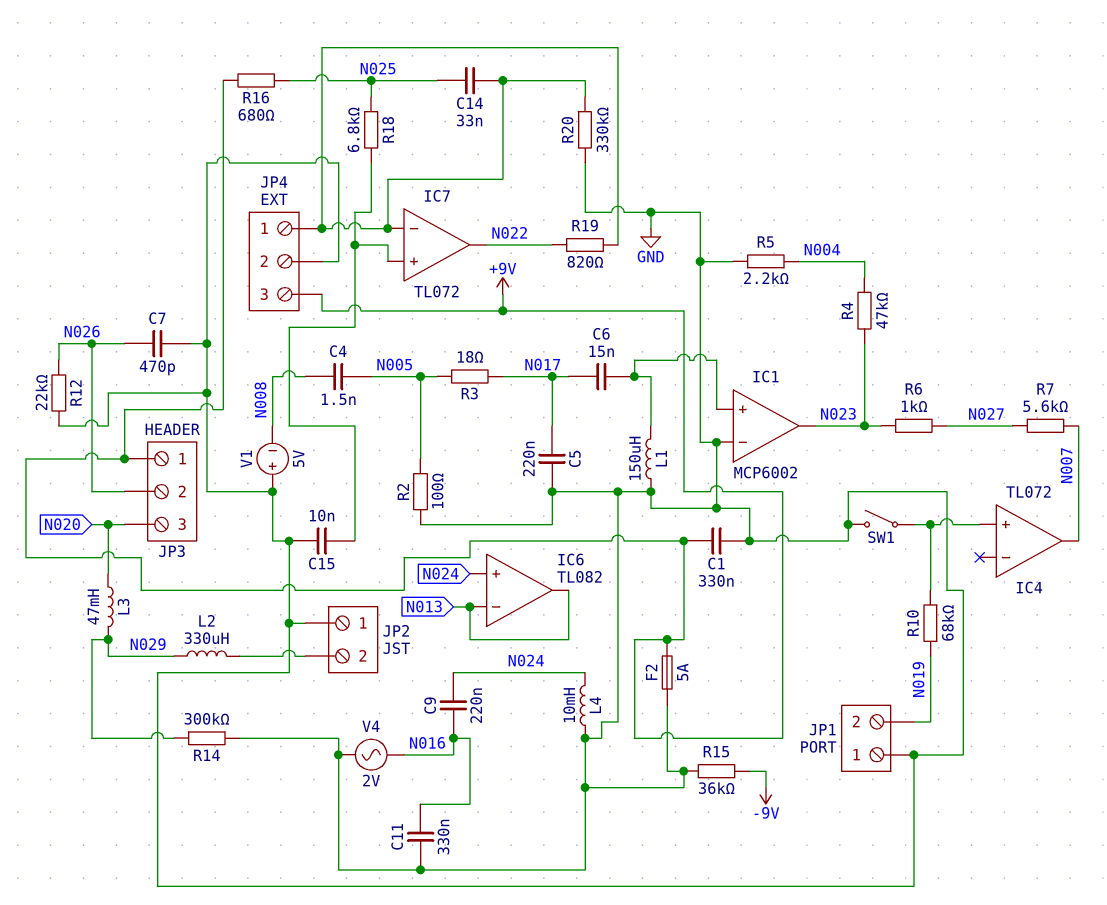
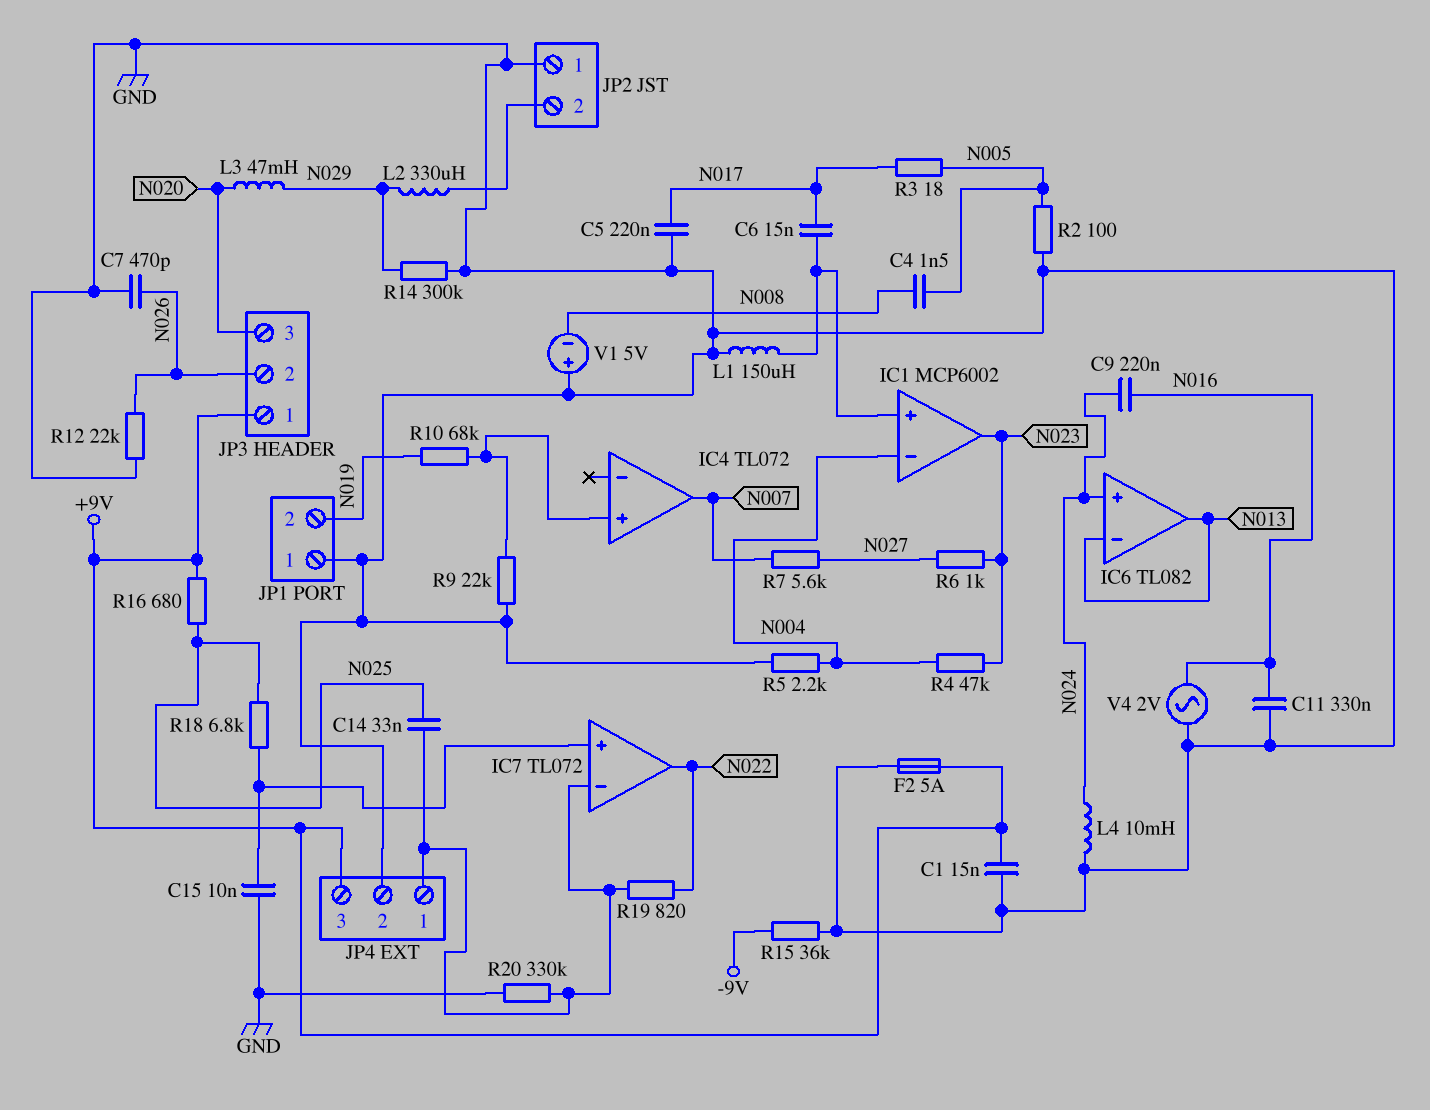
C1: 330nF (+9V, GND) -> 15nF (+9V, GND)
IC1 pin in-: GND -> N004
R9: none -> 22k (GND, IC4/in+)
SW1: switch (GND, IC4/in+) -> none

